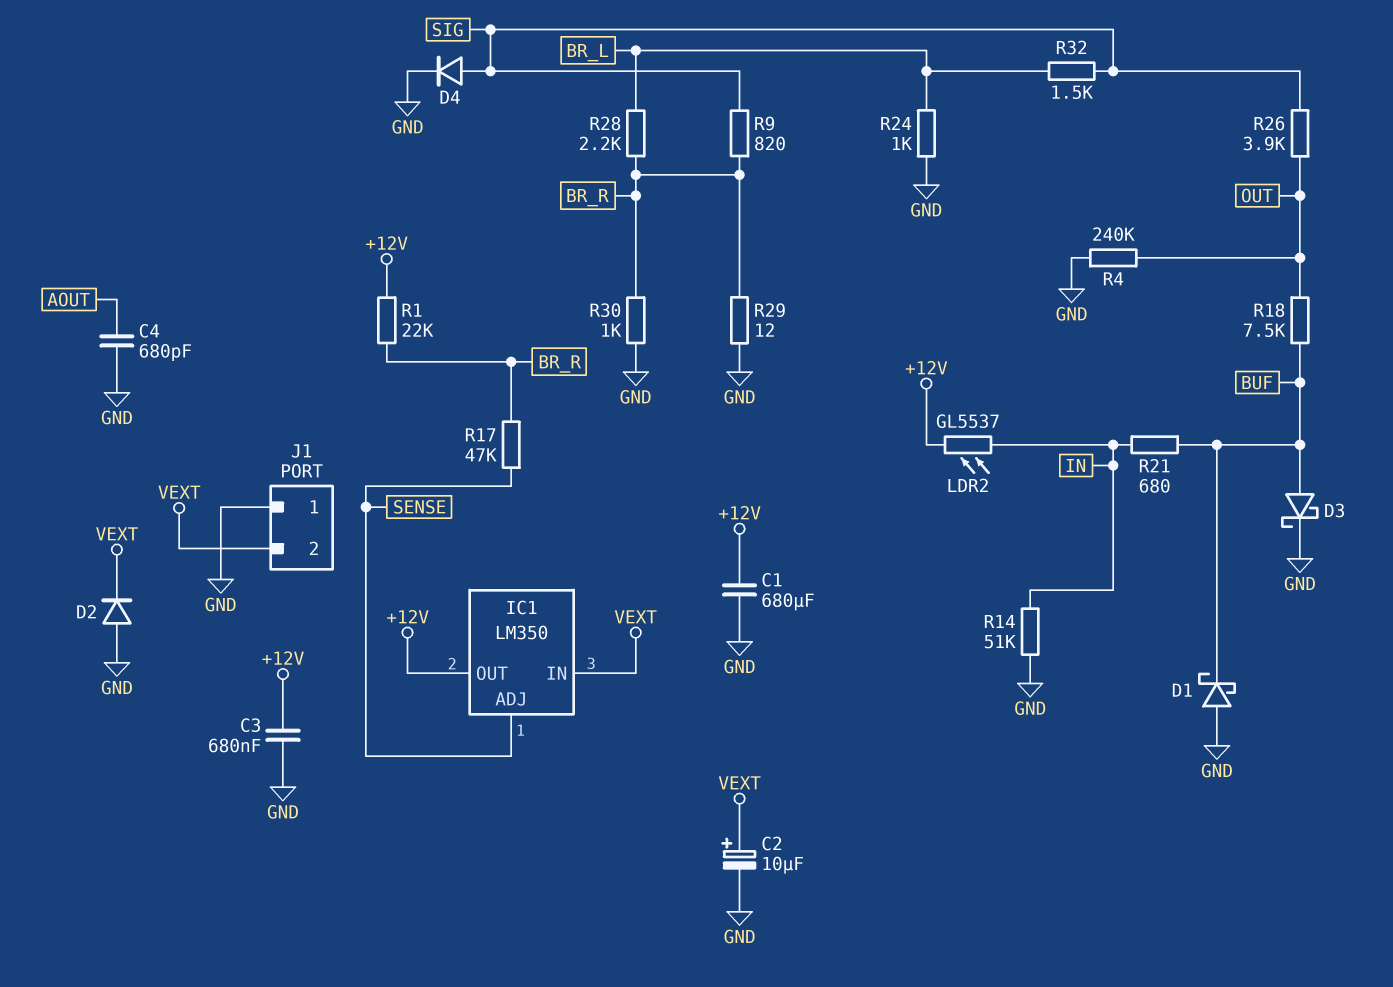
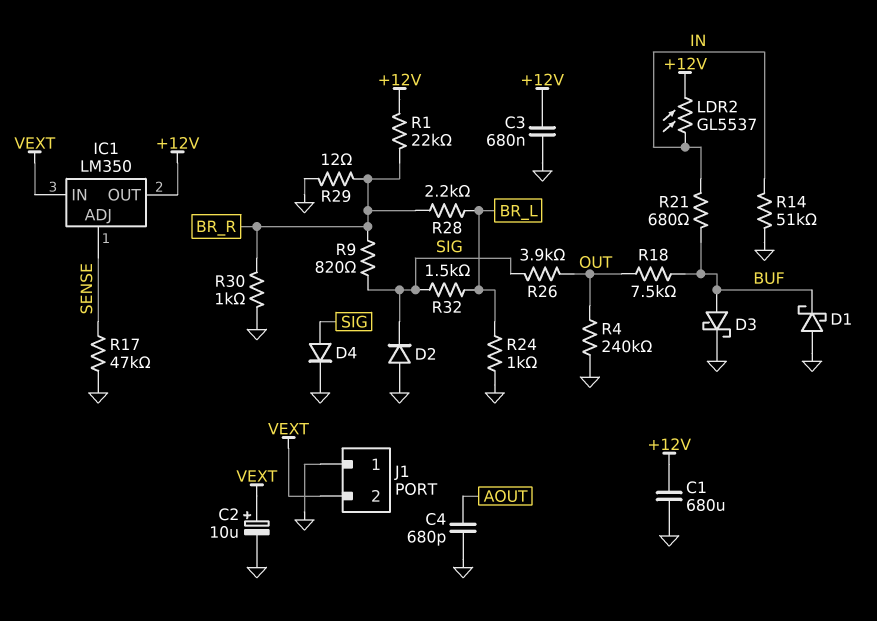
D2: diode (A GND, K VEXT) -> diode (A GND, K SIG)
R17: 47k (BR_R, SENSE) -> 47k (GND, SENSE)

